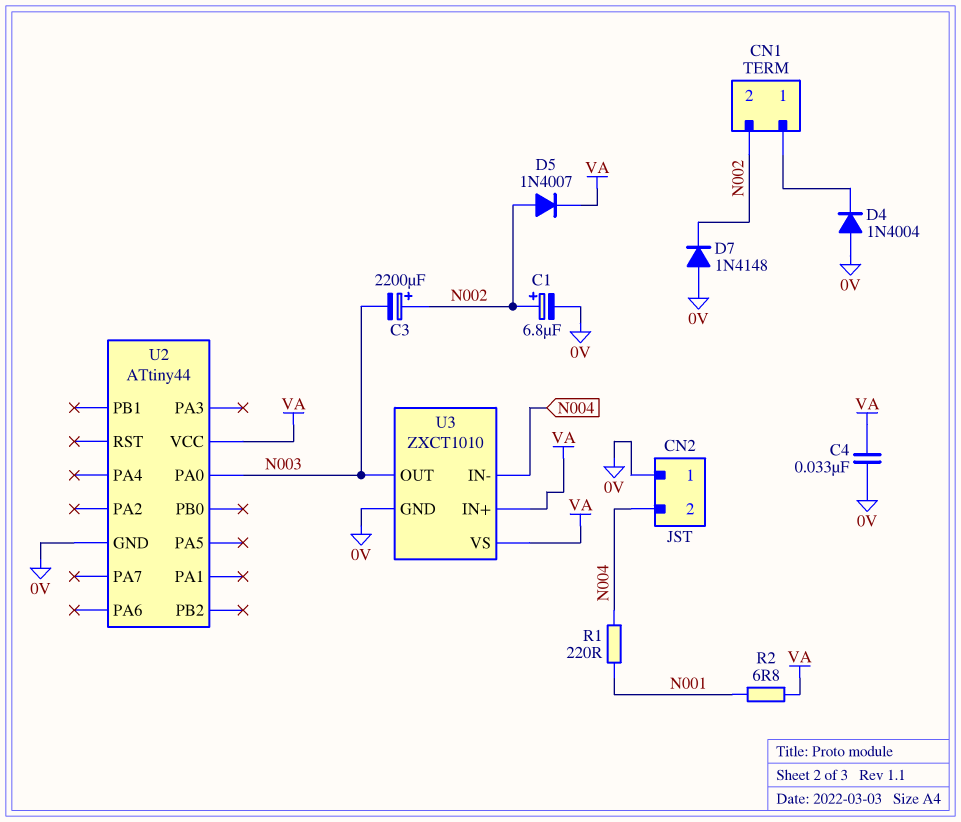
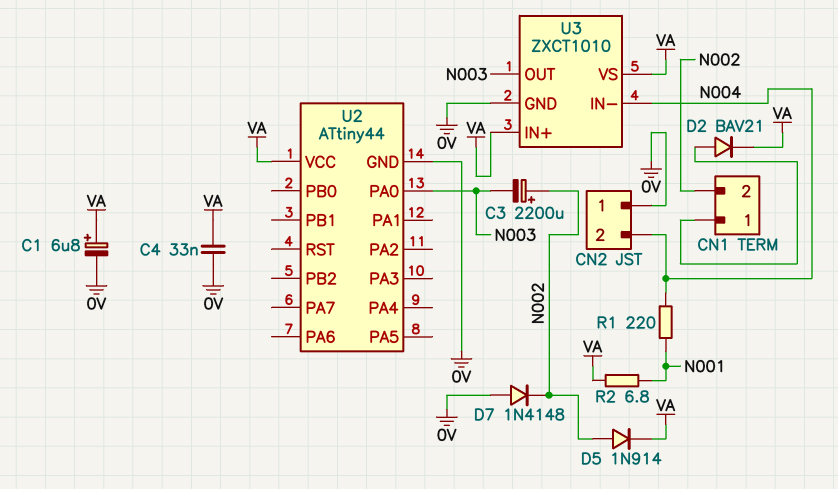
C1: 6.8uF (plus N002, minus 0V) -> 6.8uF (plus VA, minus 0V)
D2: none -> diode BAV21 (A CN1/1, K VA)
D4: diode 1N4004 (A 0V, K CN1/1) -> none
D5: diode 1N4007 (A N002, K VA) -> diode 1N914 (A N002, K VA)

